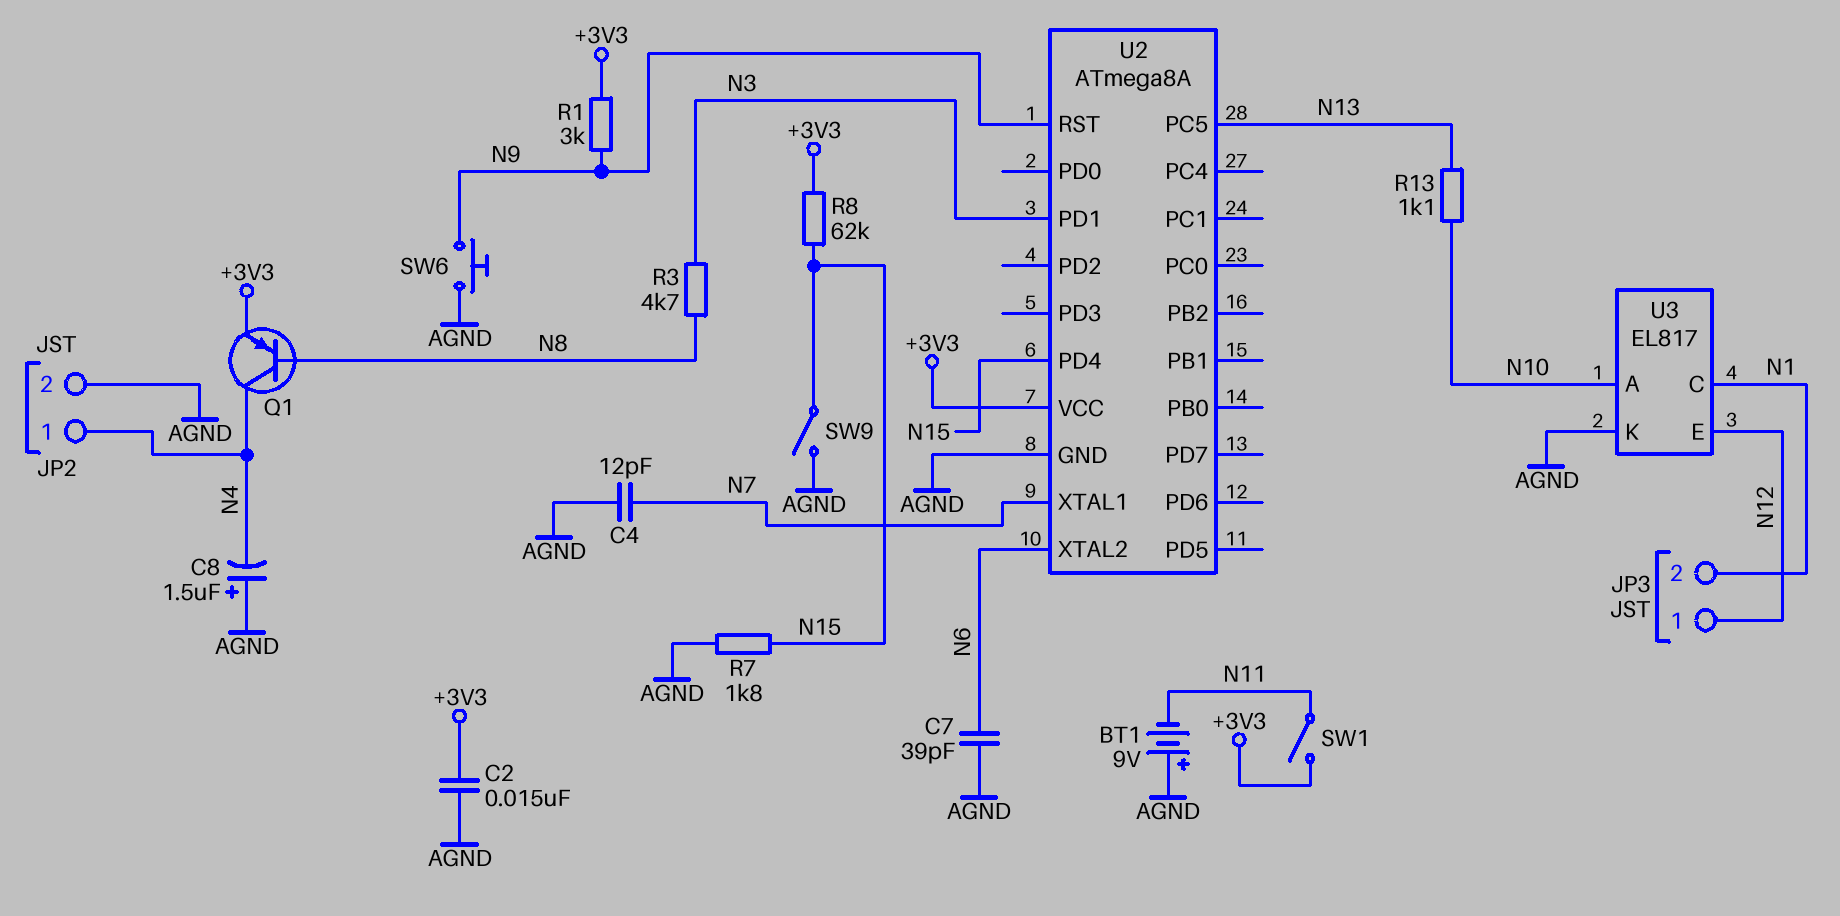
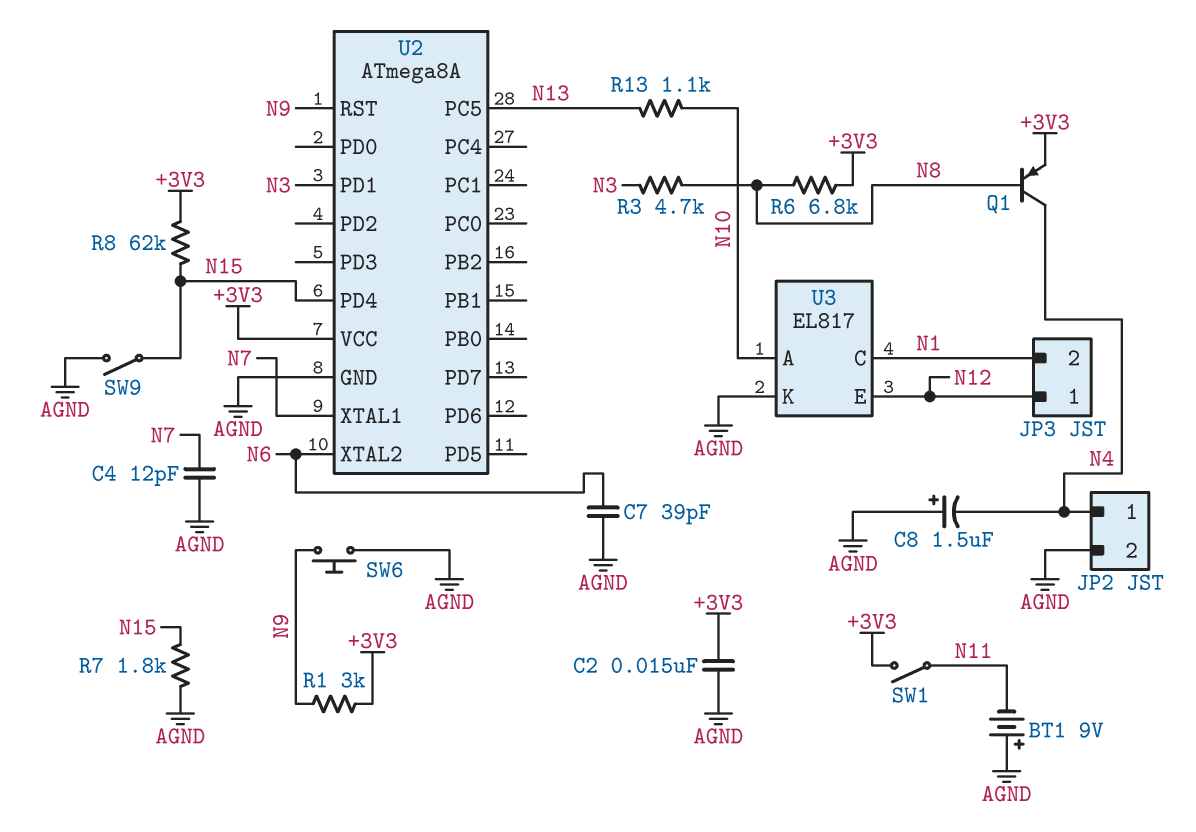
R6: none -> 6.8k (+3V3, N8)

